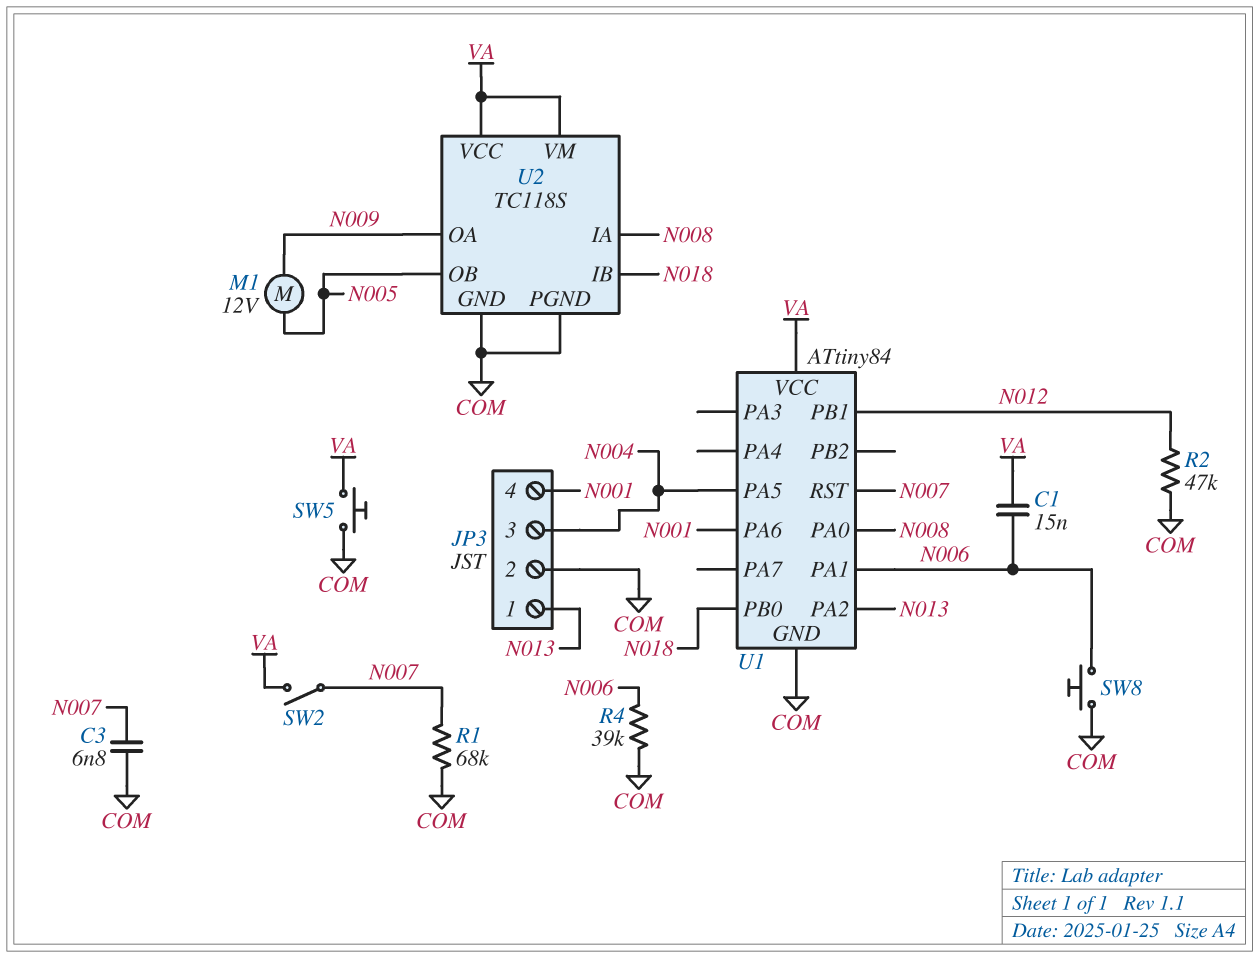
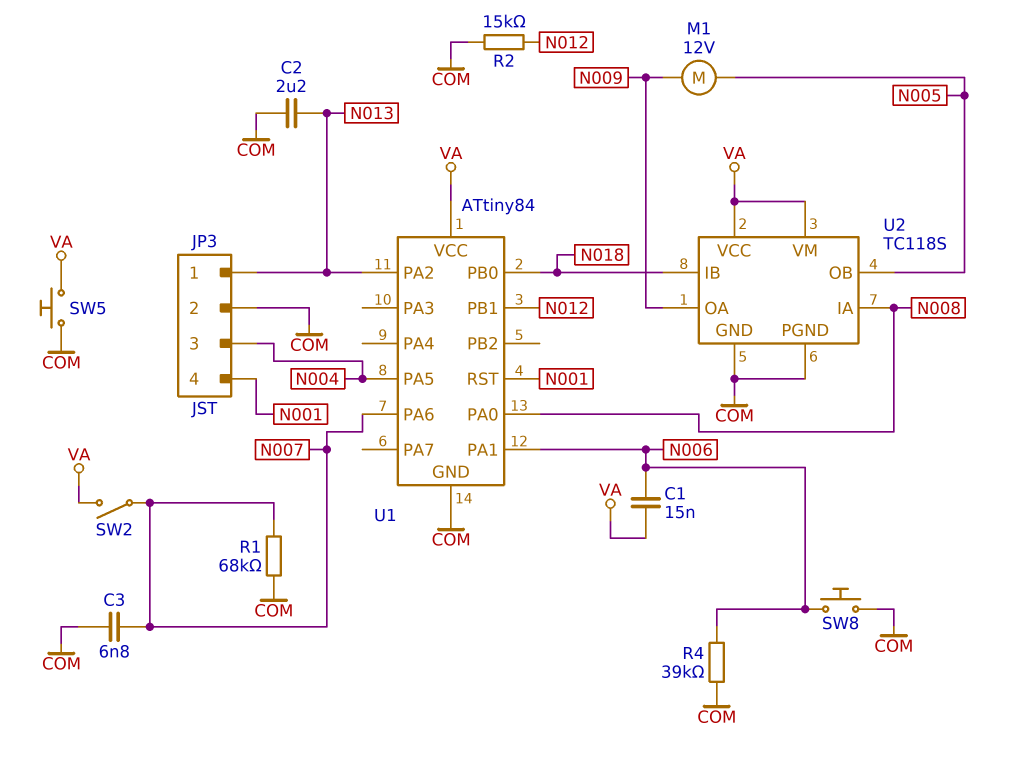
C2: none -> 2.2uF (COM, N013)
R2: 47k (COM, N012) -> 15k (COM, N012)
U1 pin PA6: N001 -> N007
U1 pin RST: N007 -> N001

